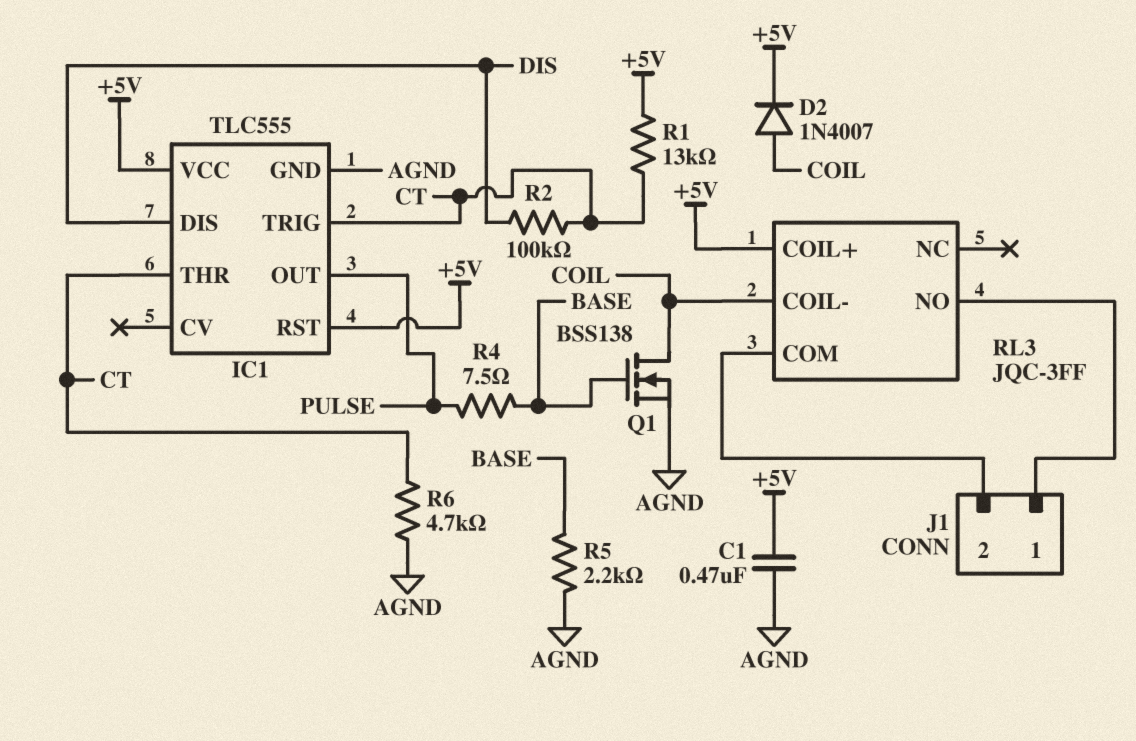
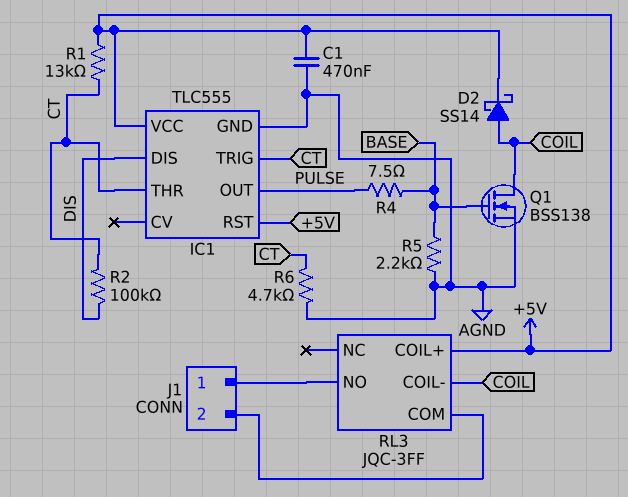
D2: diode 1N4007 (A COIL, K +5V) -> schottky SS14 (A COIL, K +5V)

